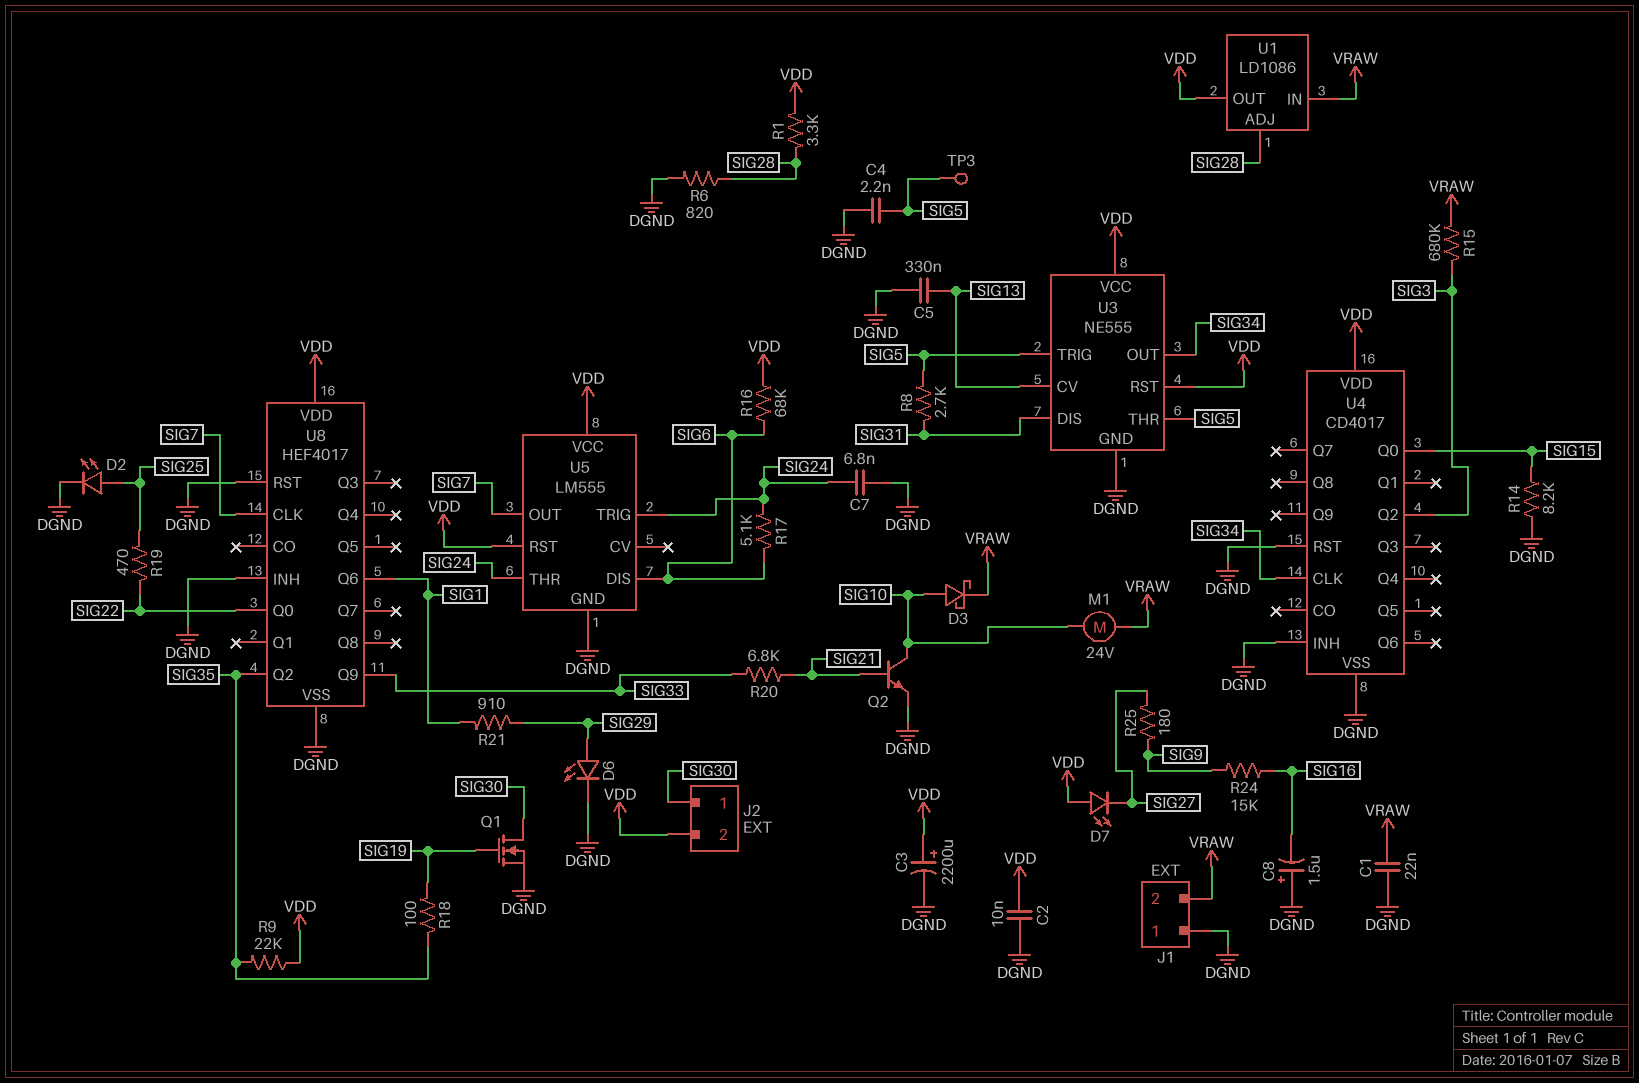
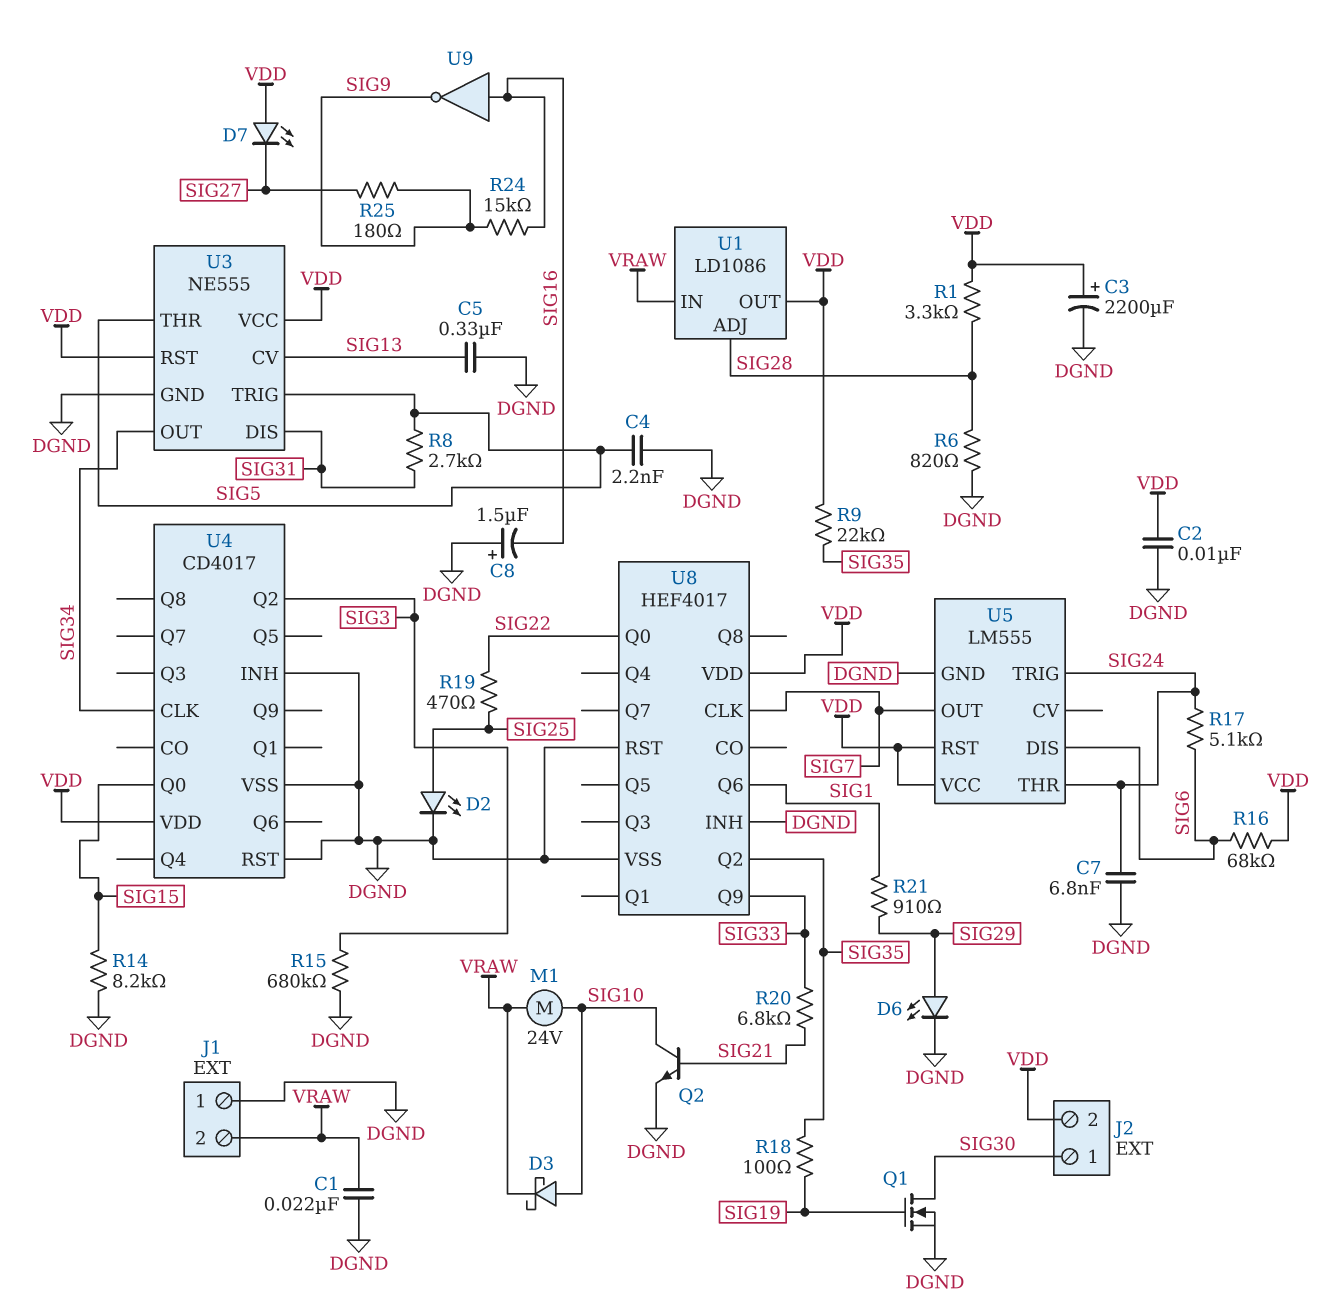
R15: 680k (SIG3, VRAW) -> 680k (DGND, SIG3)
TP3: test point (SIG5) -> none
U9: none -> NOT (in SIG16, out SIG9)

